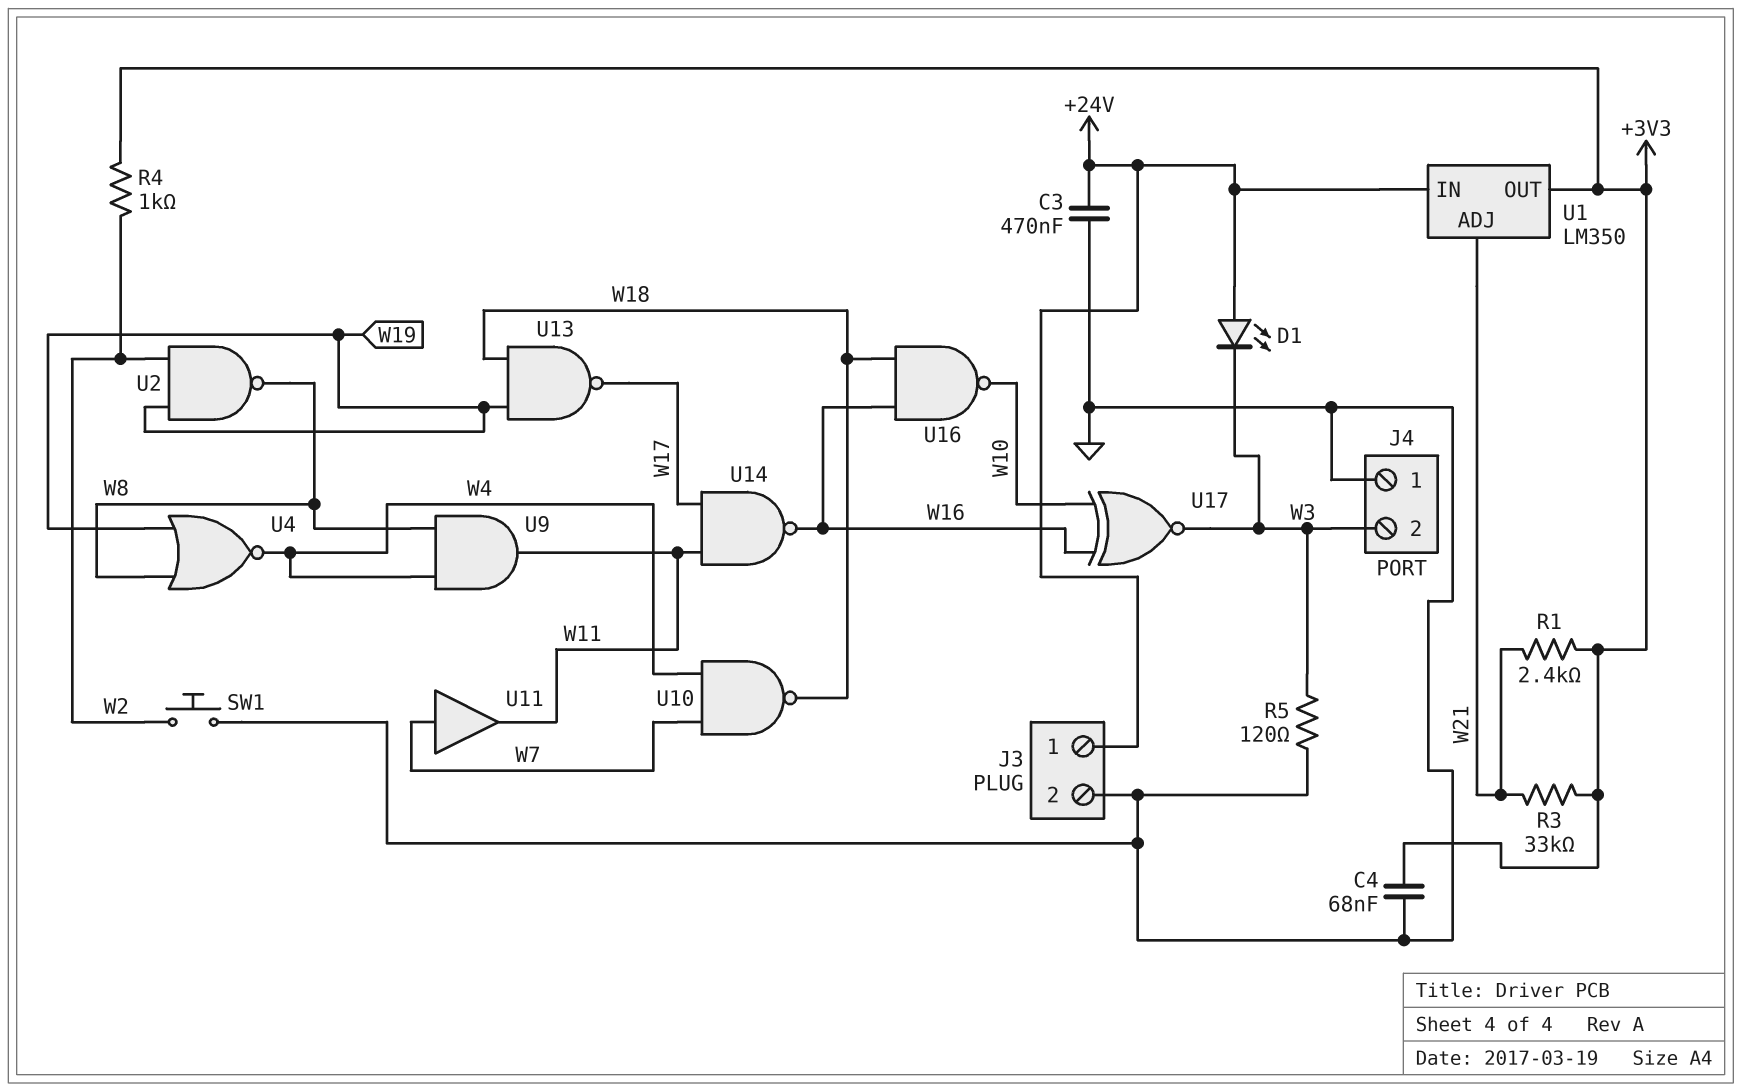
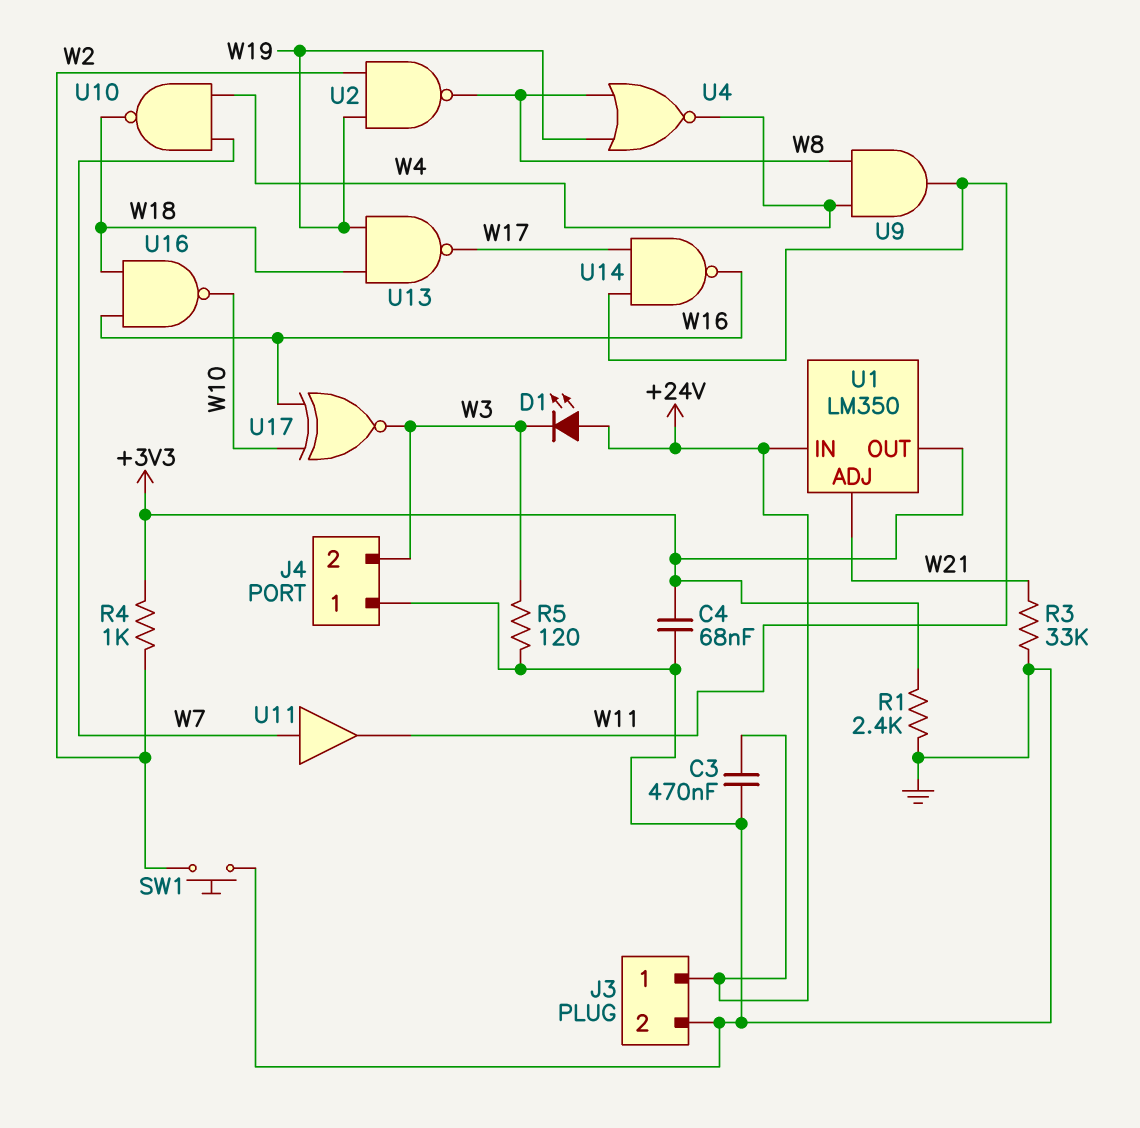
R1: 2.4k (+3V3, W21) -> 2.4k (+3V3, GND)
R3: 33k (+3V3, W21) -> 33k (GND, W21)

